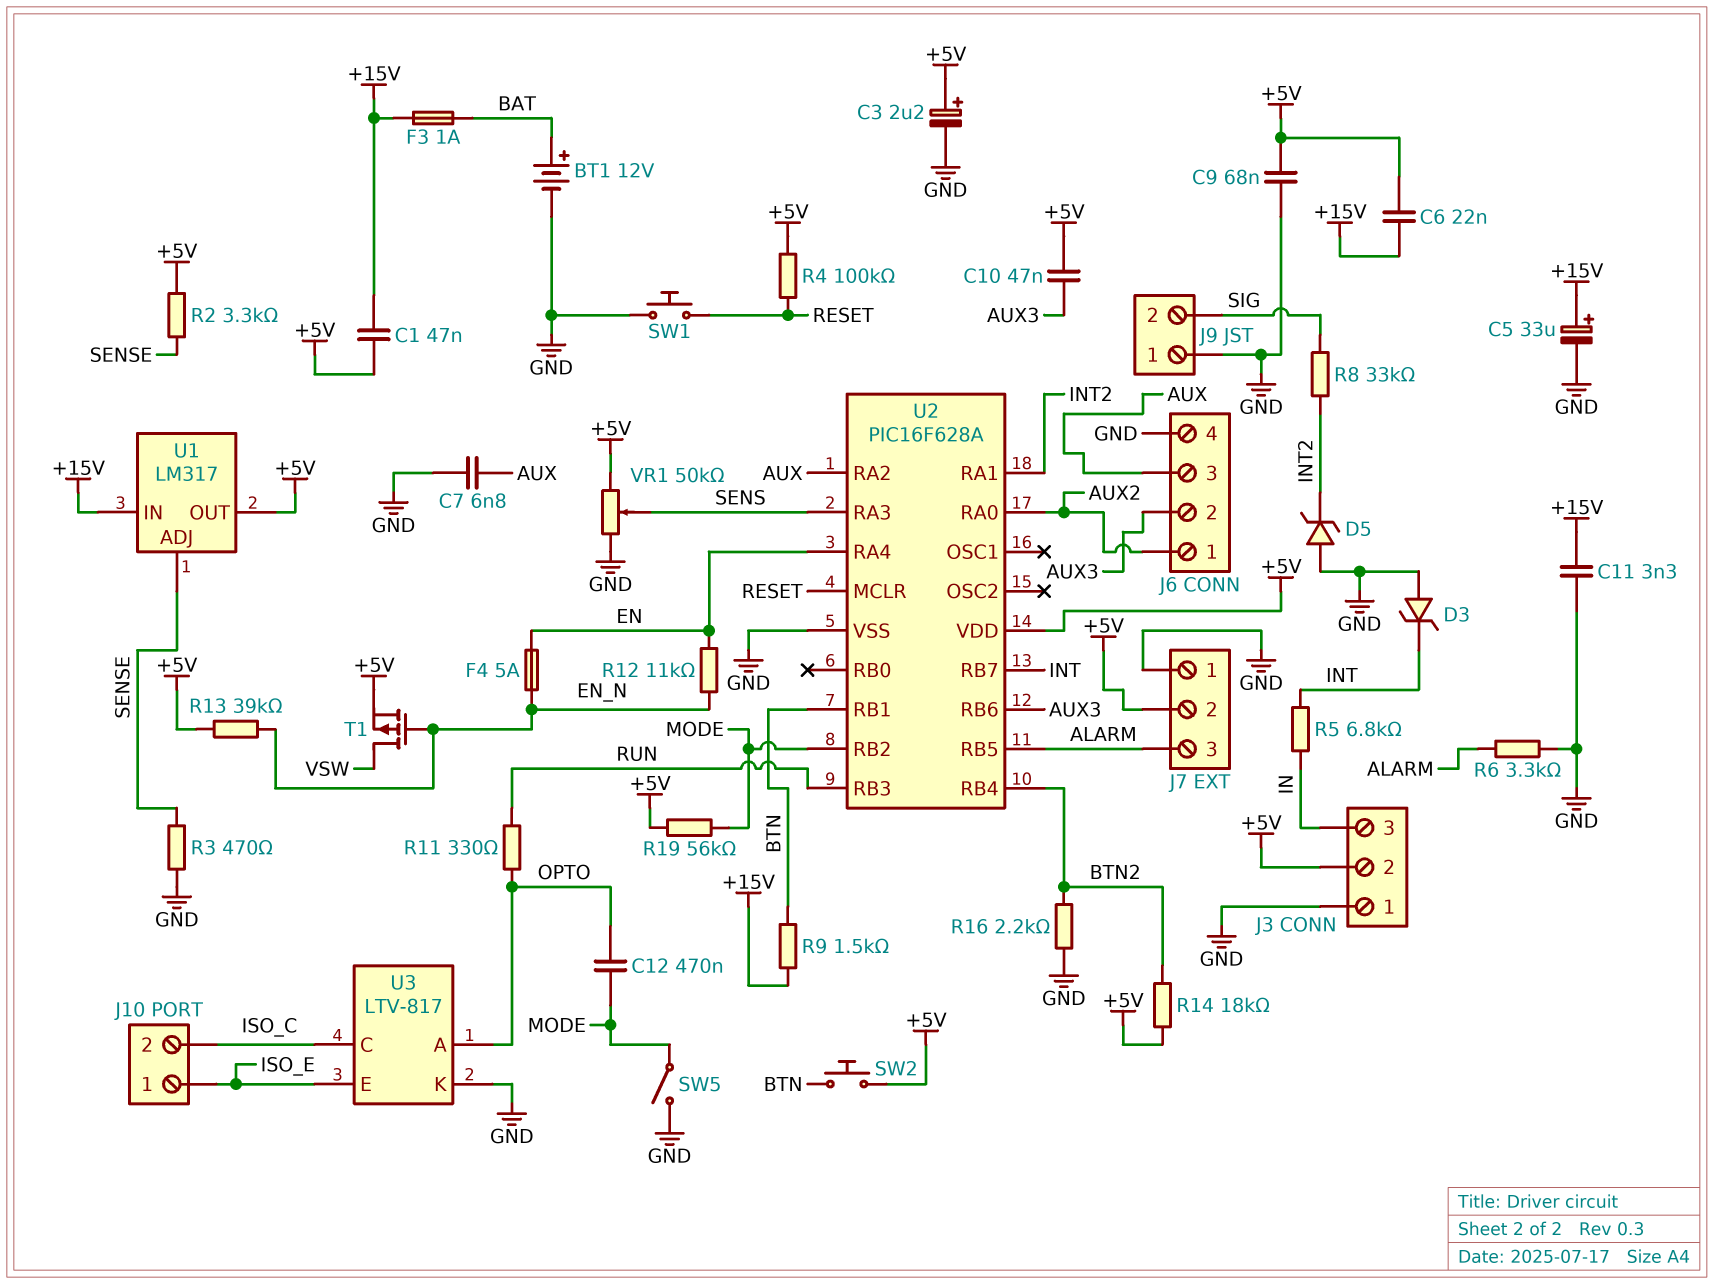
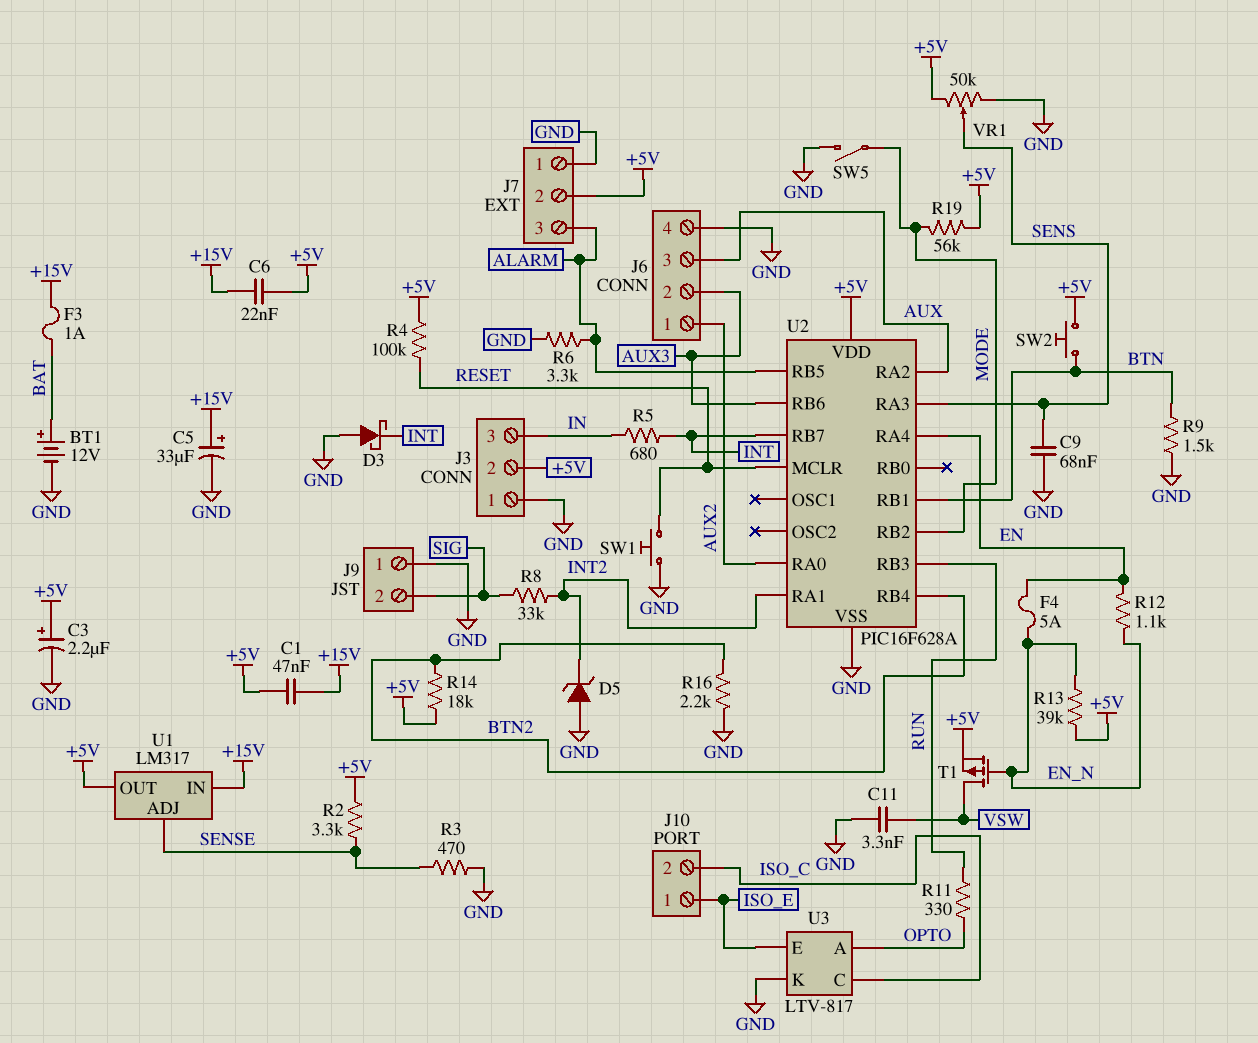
C7: 6.8nF (AUX, GND) -> none
C9: 68nF (+5V, GND) -> 68nF (GND, SENS)
C10: 47nF (+5V, AUX3) -> none
C11: 3.3nF (+15V, GND) -> 3.3nF (GND, VSW)
C12: 470nF (MODE, OPTO) -> none
D3: zener (A GND, K INT) -> schottky (A GND, K INT)
R5: 6.8k (IN, INT) -> 680 (IN, INT)
R9: 1.5k (+15V, BTN) -> 1.5k (BTN, GND)
R12: 11k (EN, EN_N) -> 1.1k (EN, EN_N)

